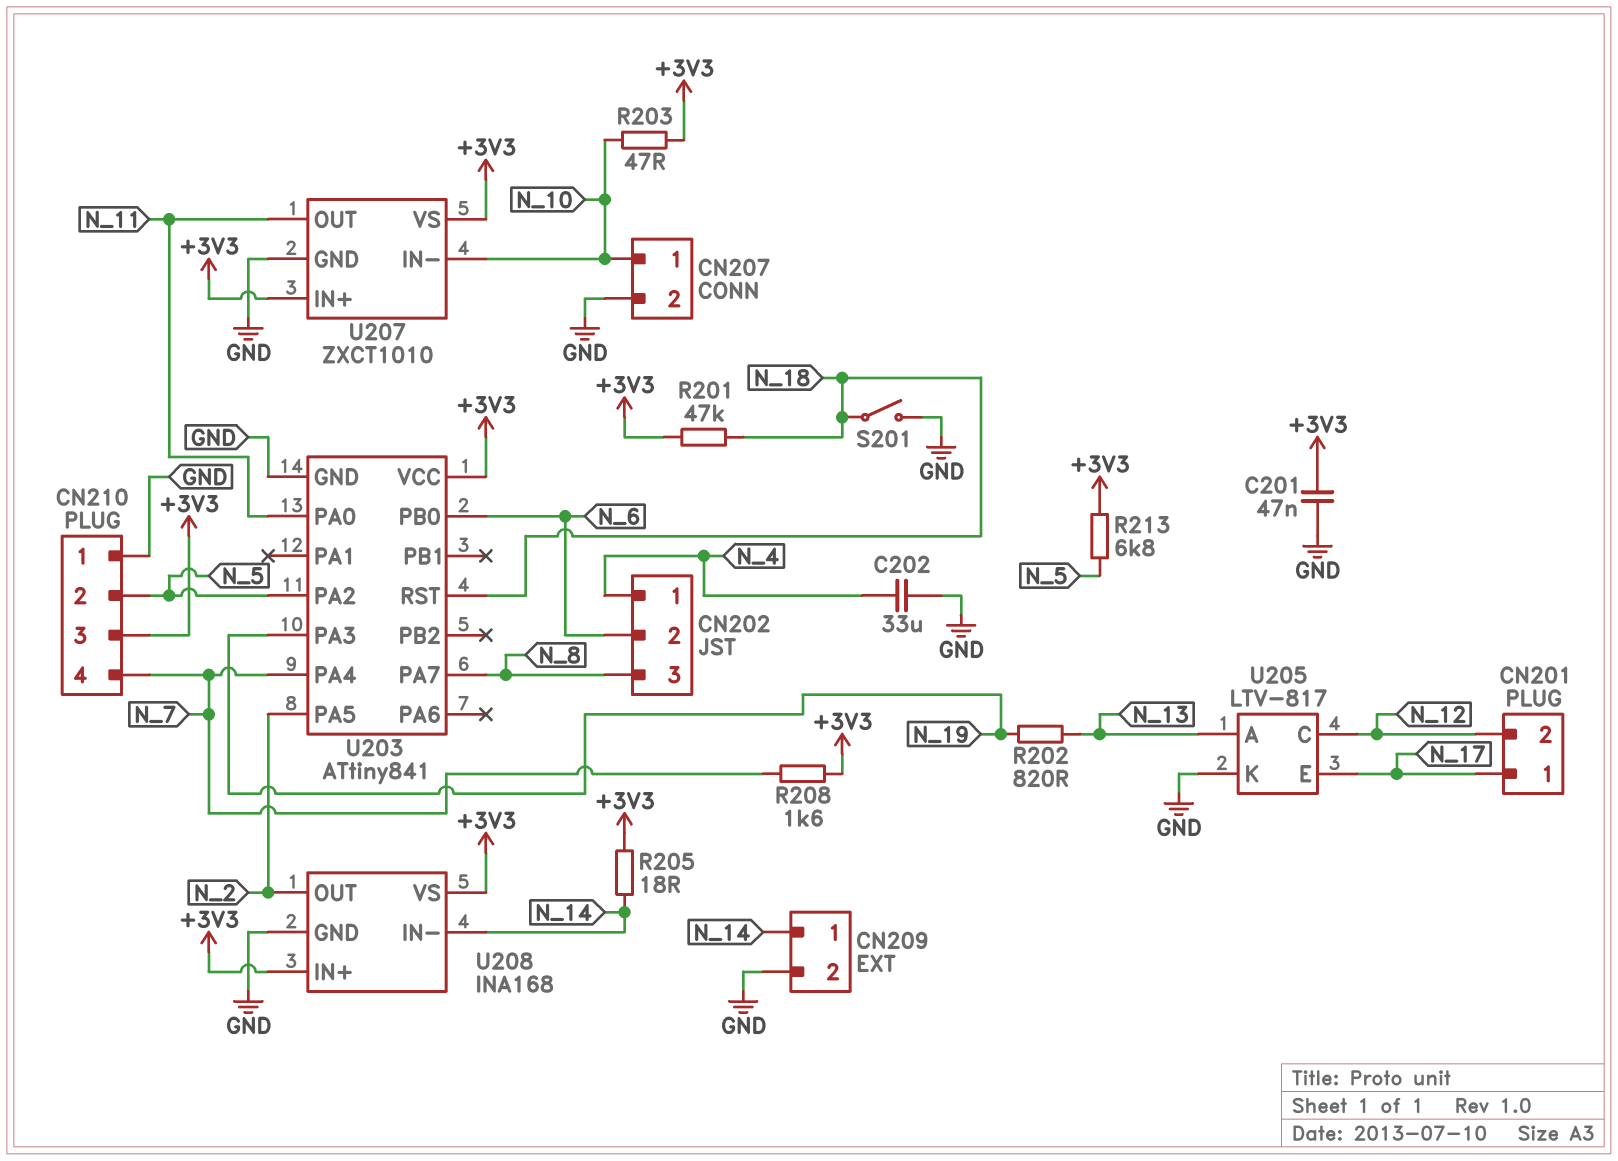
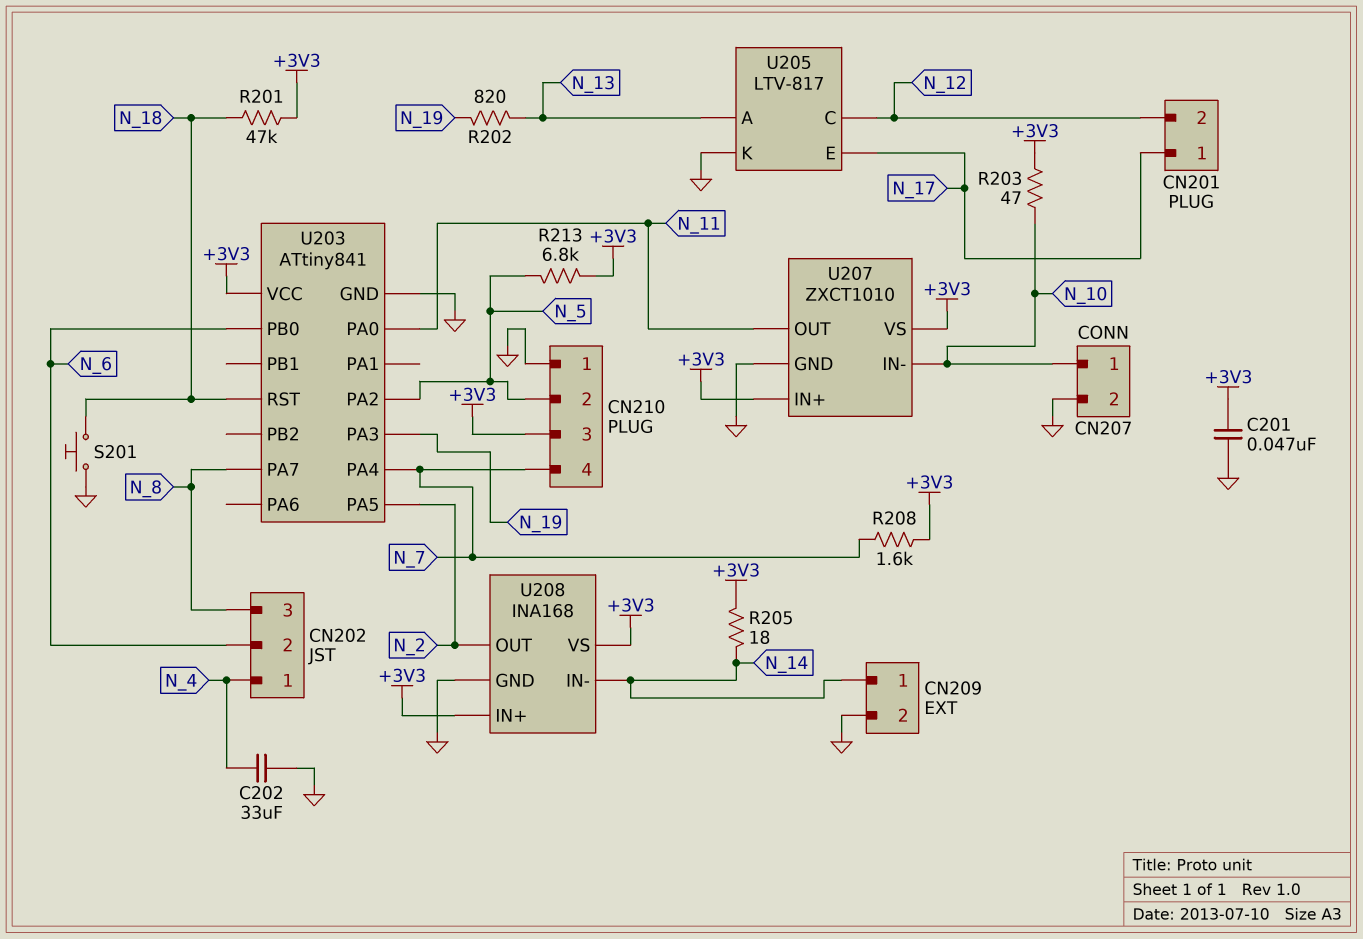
S201: switch (GND, N_18) -> button (GND, N_18)

